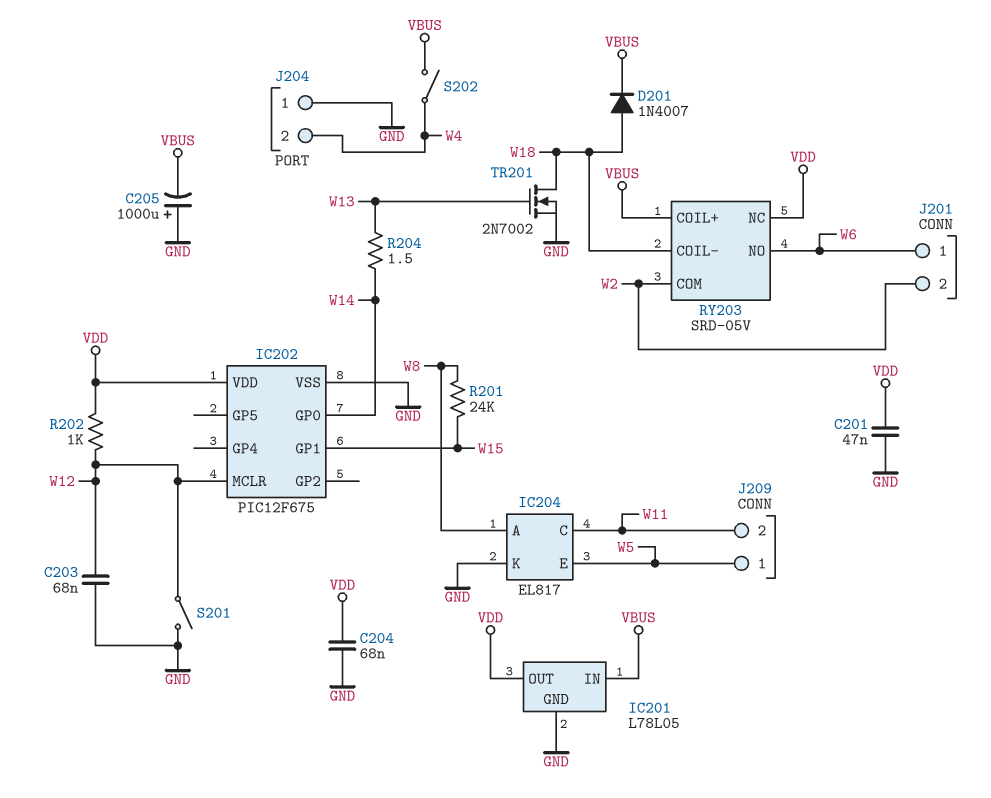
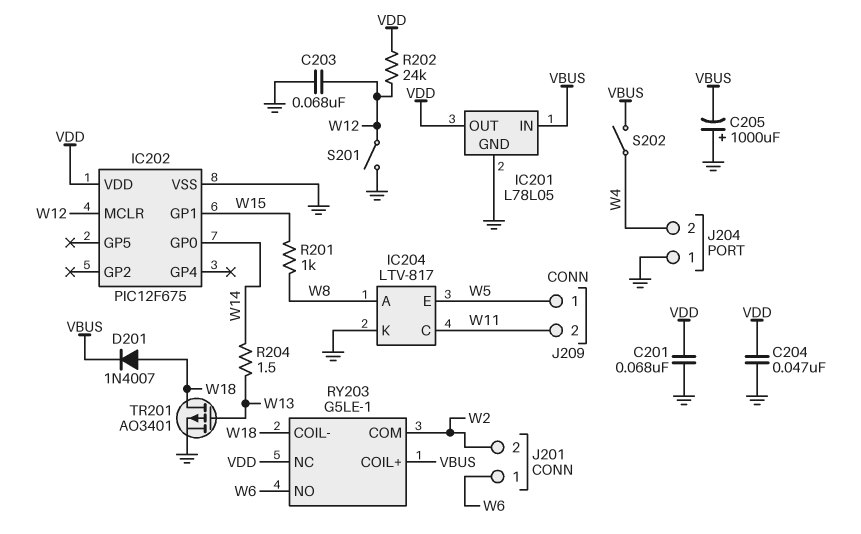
C201: 47nF (GND, VDD) -> 68nF (GND, VDD)
C204: 68nF (GND, VDD) -> 47nF (GND, VDD)
IC204: EL817 -> LTV-817
R201: 24k (W8, W15) -> 1k (W8, W15)
R202: 1k (VDD, W12) -> 24k (VDD, W12)
RY203: SRD-05V -> G5LE-1
TR201: NMOS 2N7002 (G W13, D W18, S GND) -> PMOS AO3401 (G W13, D W18, S GND)

